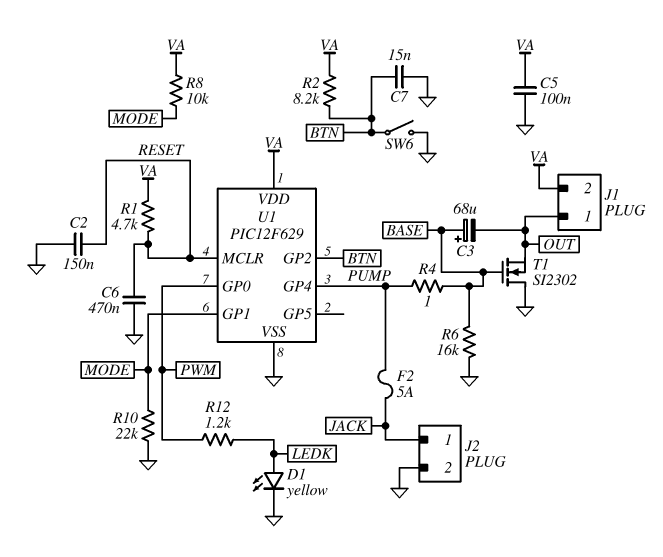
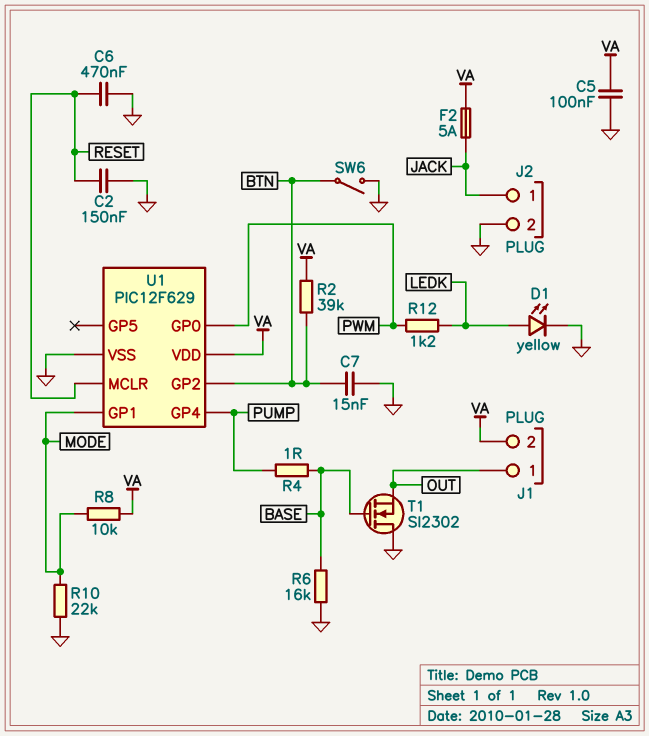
C3: 68uF (plus BASE, minus OUT) -> none
F2: 5A (JACK, PUMP) -> 5A (JACK, VA)
R1: 4.7k (RESET, VA) -> none
R2: 8.2k (BTN, VA) -> 39k (BTN, VA)

